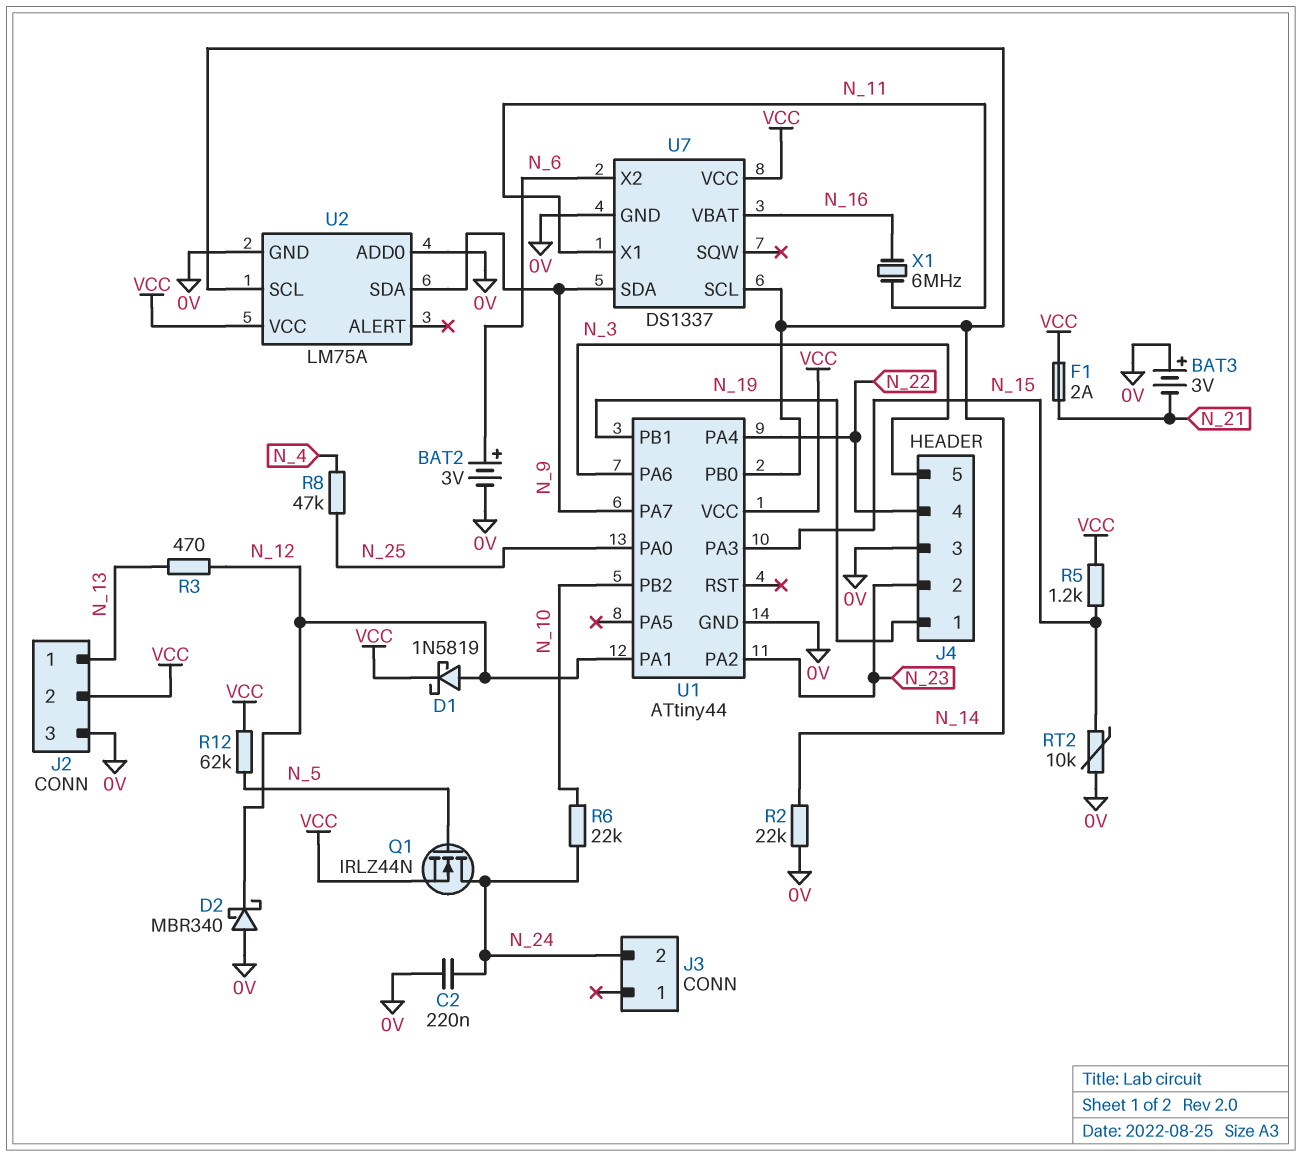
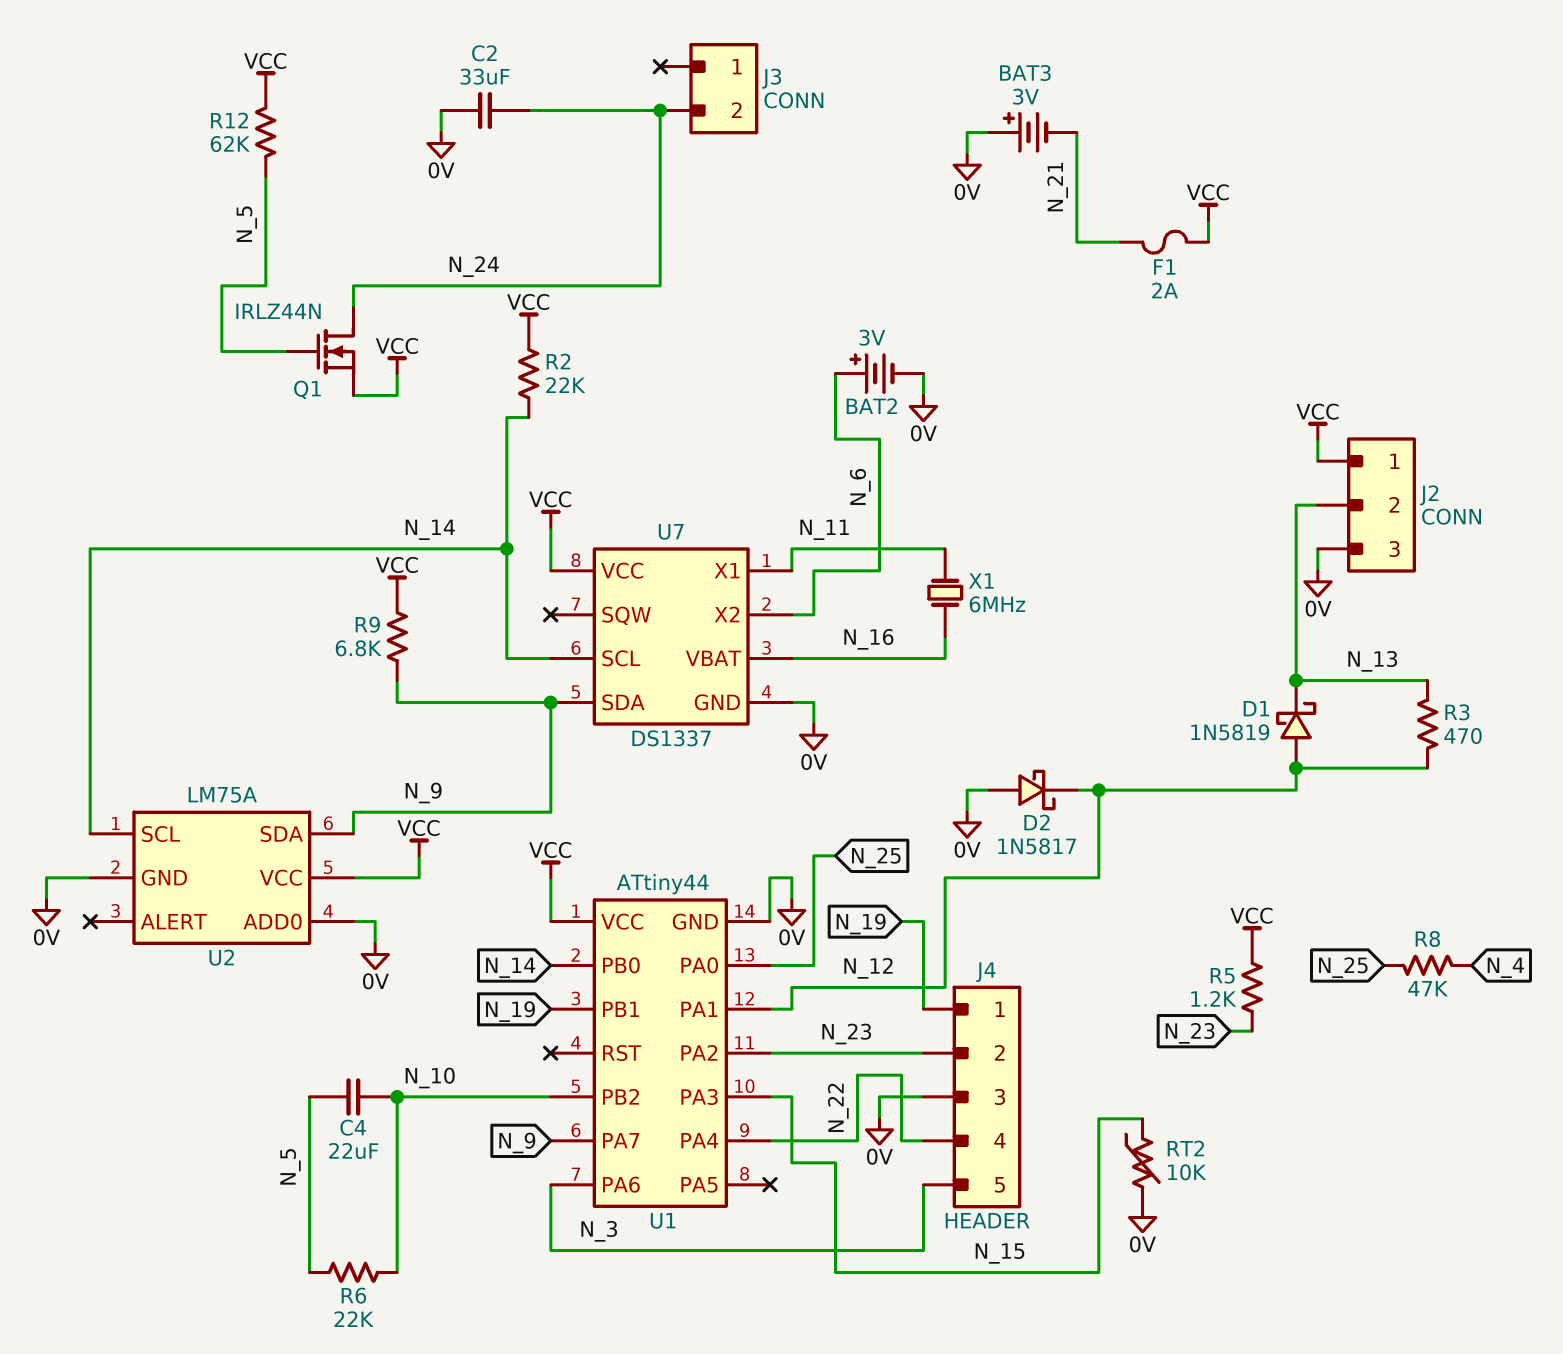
C2: 220nF (0V, N_24) -> 33uF (0V, N_24)
C4: none -> 22uF (N_5, N_10)
D1: schottky 1N5819 (A N_12, K VCC) -> schottky 1N5819 (A N_12, K N_13)
D2: schottky MBR340 (A 0V, K N_12) -> schottky 1N5817 (A 0V, K N_12)
J2 pin 1: N_13 -> VCC
J2 pin 2: VCC -> N_13
R2: 22k (0V, N_14) -> 22k (N_14, VCC)
R5: 1.2k (N_15, VCC) -> 1.2k (N_23, VCC)
R6: 22k (N_10, N_24) -> 22k (N_5, N_10)
R9: none -> 6.8k (N_9, VCC)

